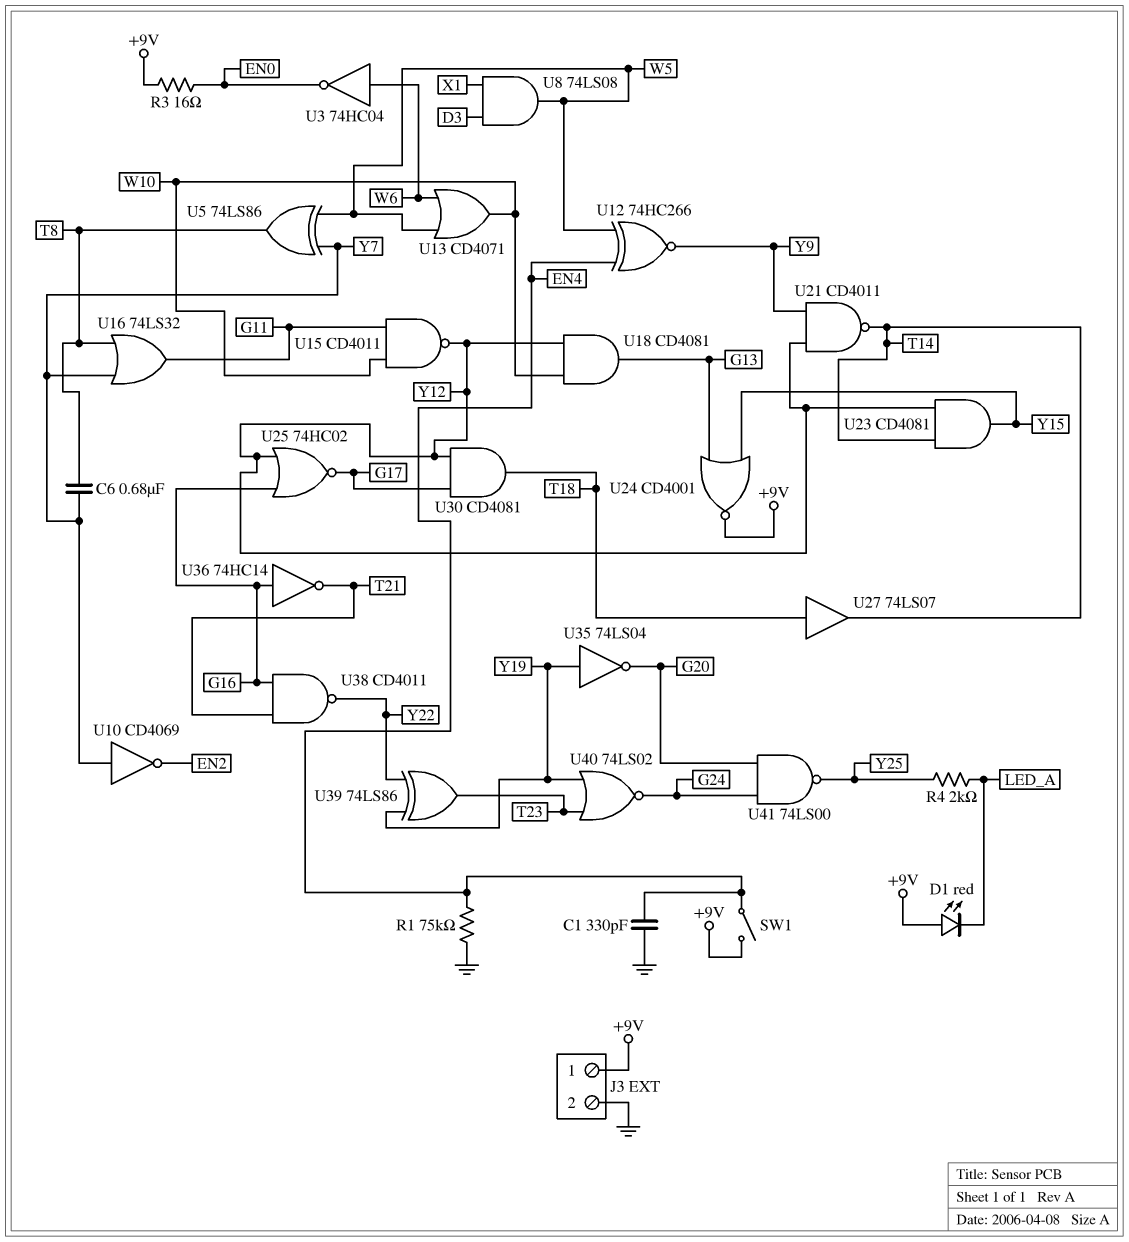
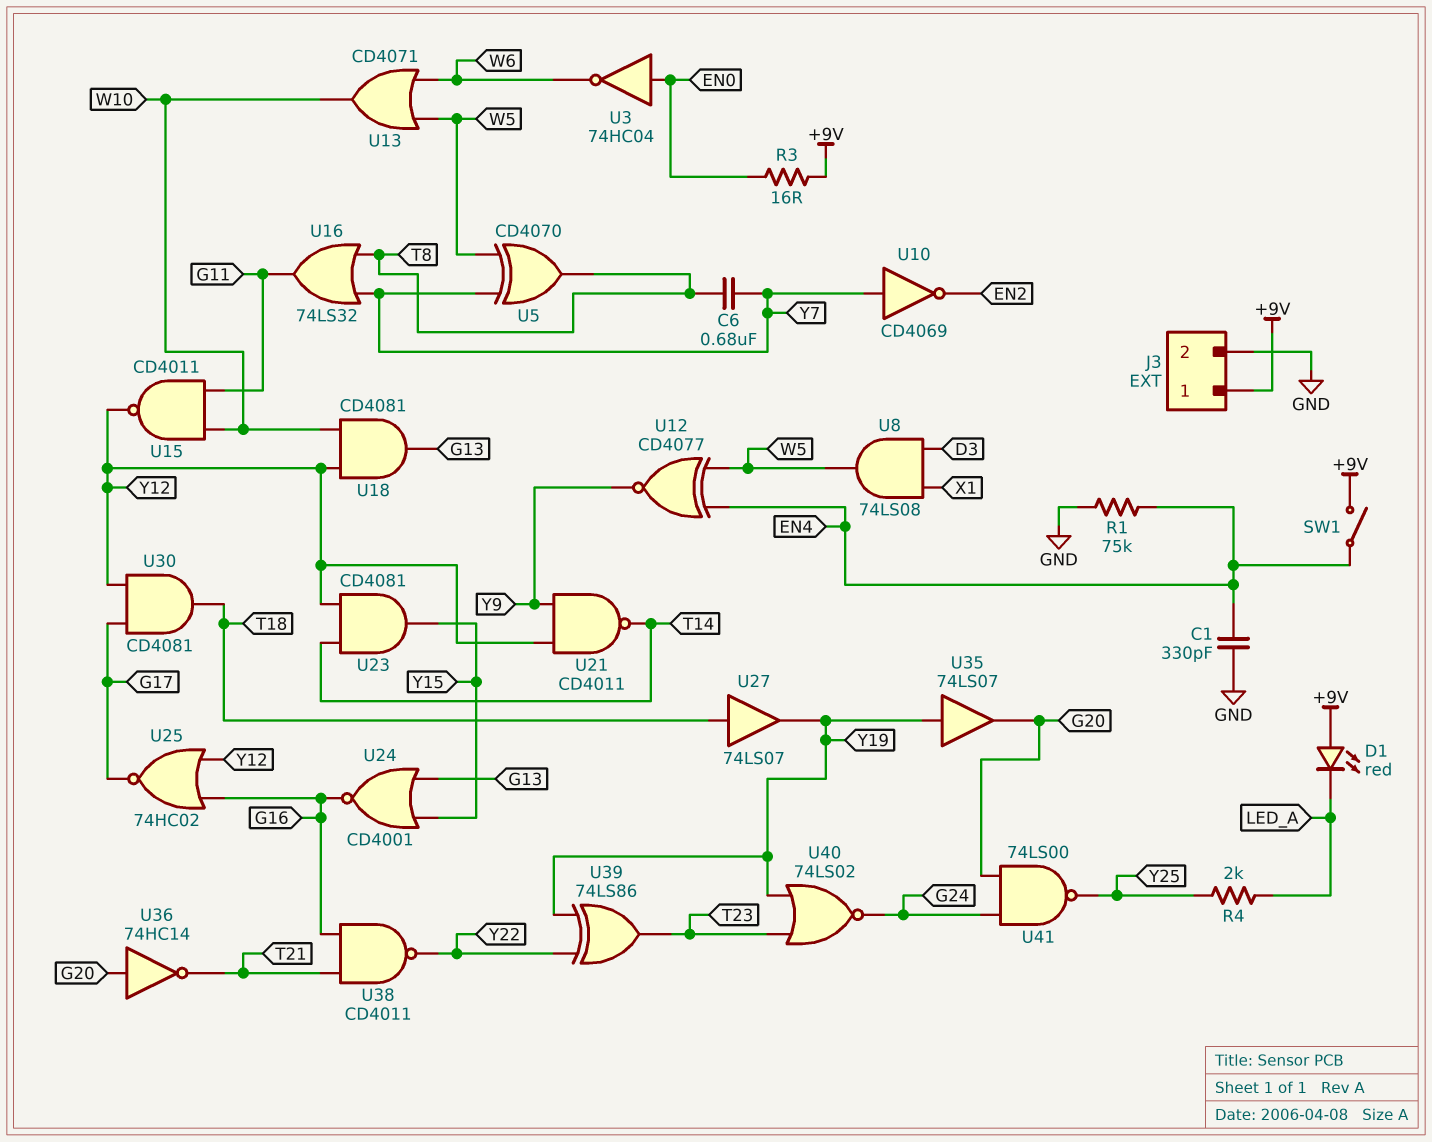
U3: NOT 74HC04 (in W6, out EN0) -> NOT 74HC04 (in EN0, out W6)
U5: XOR 74LS86 (in W5, in Y7, out T8) -> XOR CD4070 (in W5, in Y7, out T8)
U12: XNOR 74HC266 (in EN4, in W5, out Y9) -> XNOR CD4077 (in EN4, in W5, out Y9)
U24: NOR CD4001 (in G13, in Y15, out +9V) -> NOR CD4001 (in G13, in Y15, out G16)
U27: buffer 74LS07 (in T18, out T14) -> buffer 74LS07 (in T18, out Y19)
U35: NOT 74LS04 (in Y19, out G20) -> buffer 74LS07 (in Y19, out G20)
U36: NOT 74HC14 (in G16, out T21) -> NOT 74HC14 (in G20, out T21)

